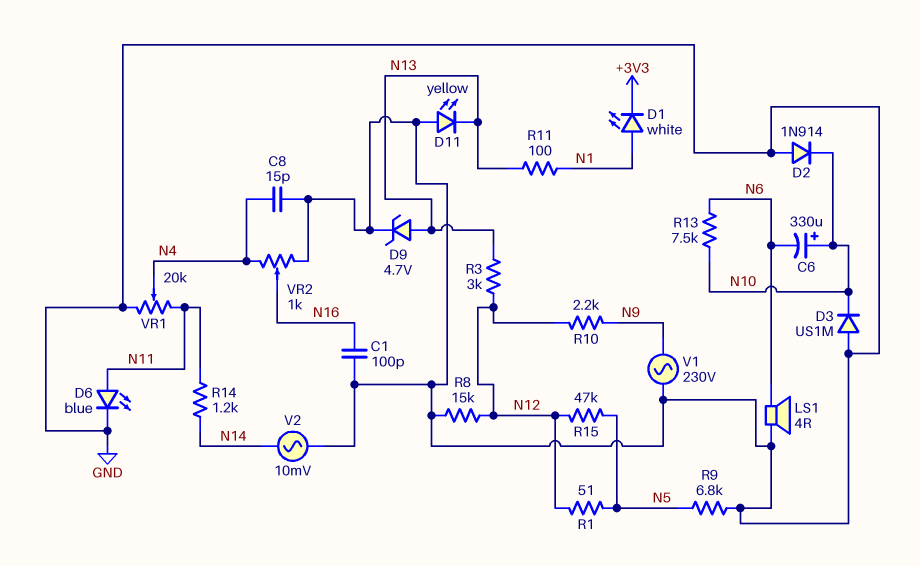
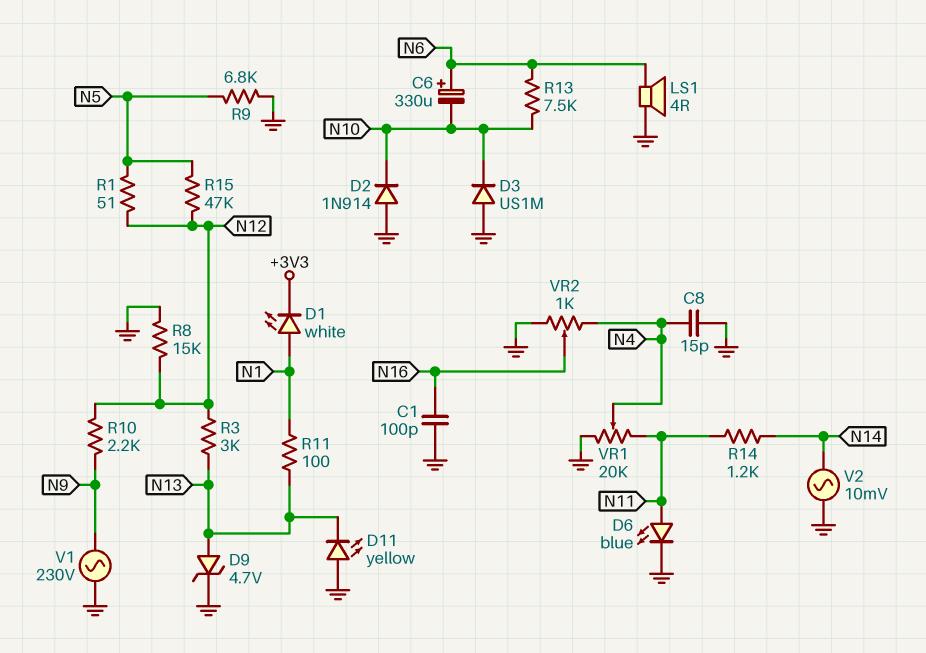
C6: 330uF (plus N10, minus N6) -> 330uF (plus N6, minus N10)

